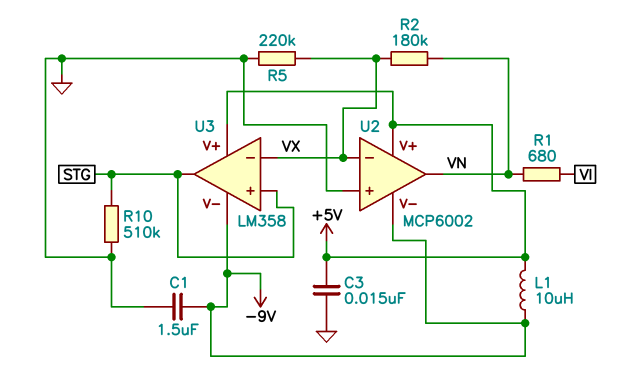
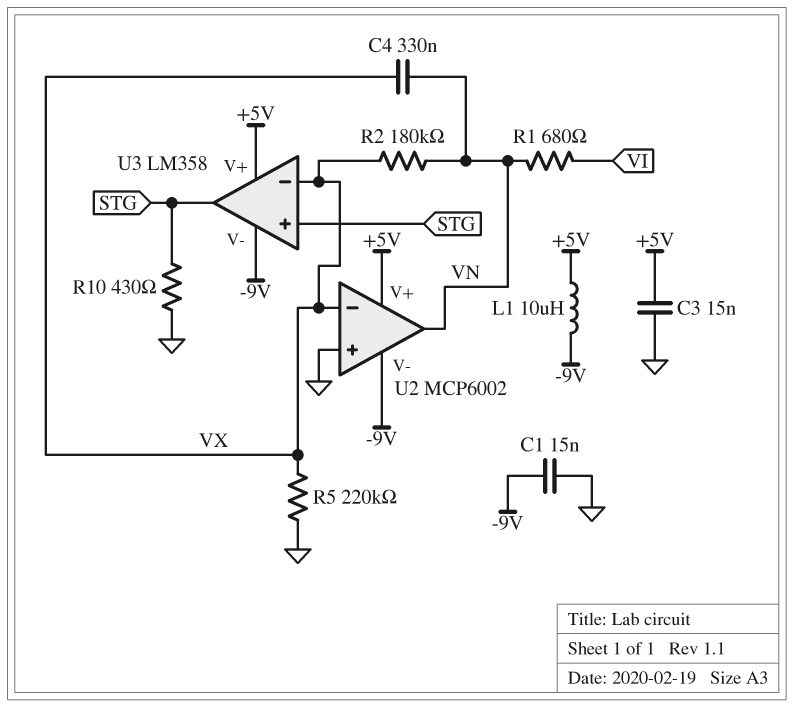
C1: 1.5uF (-9V, GND) -> 15nF (-9V, GND)
C4: none -> 330nF (VN, VX)
R10: 510k (GND, STG) -> 430 (GND, STG)

